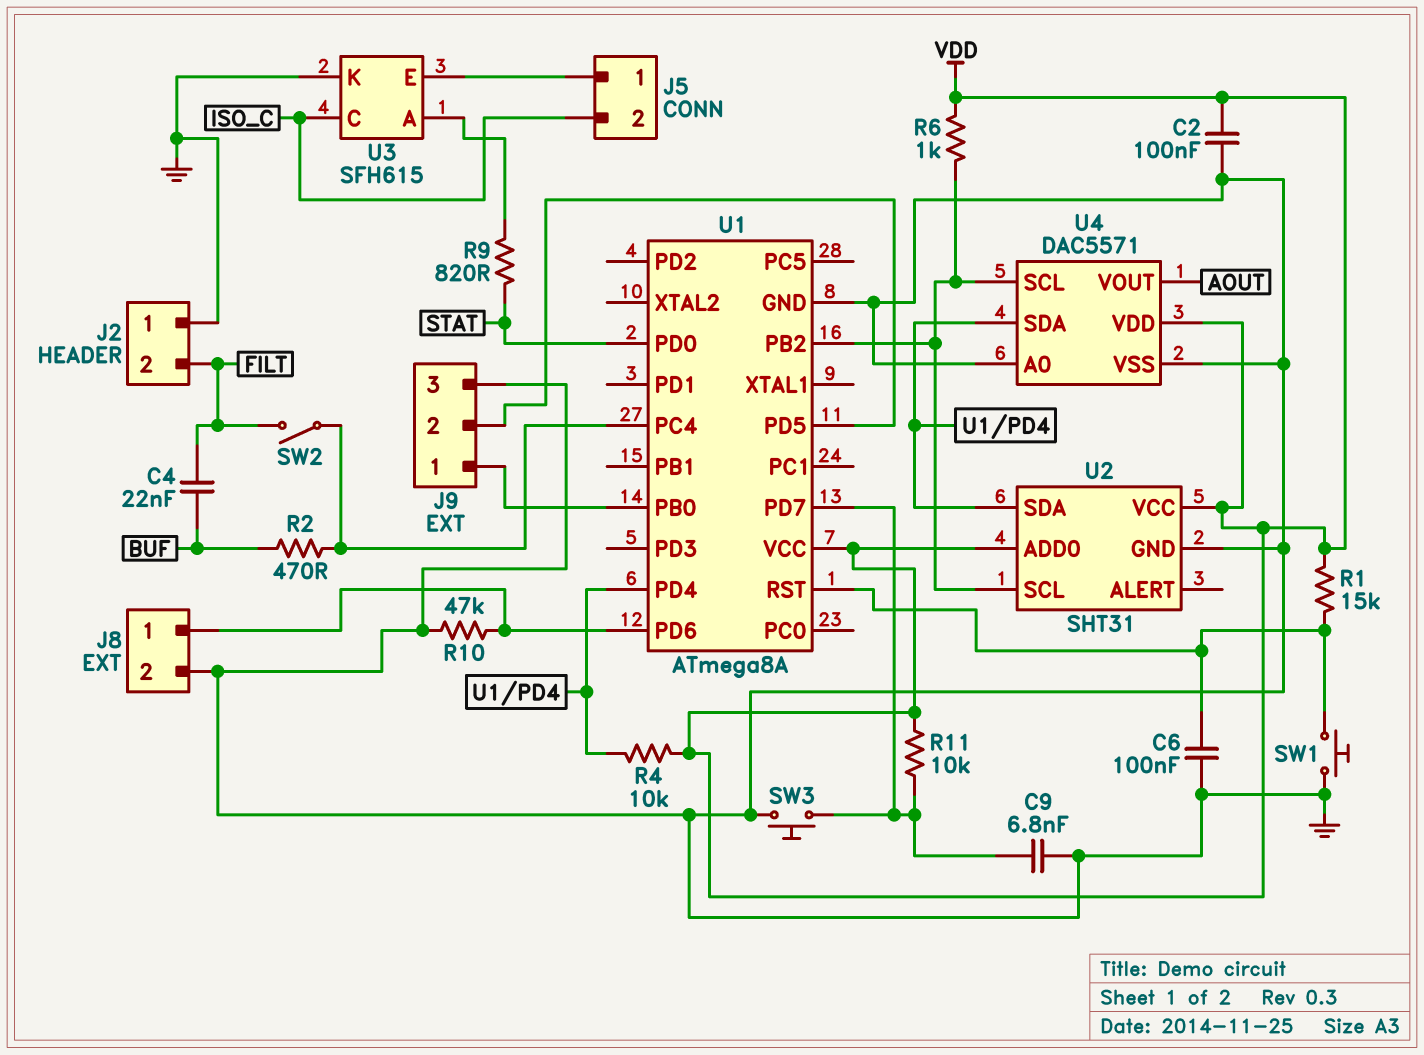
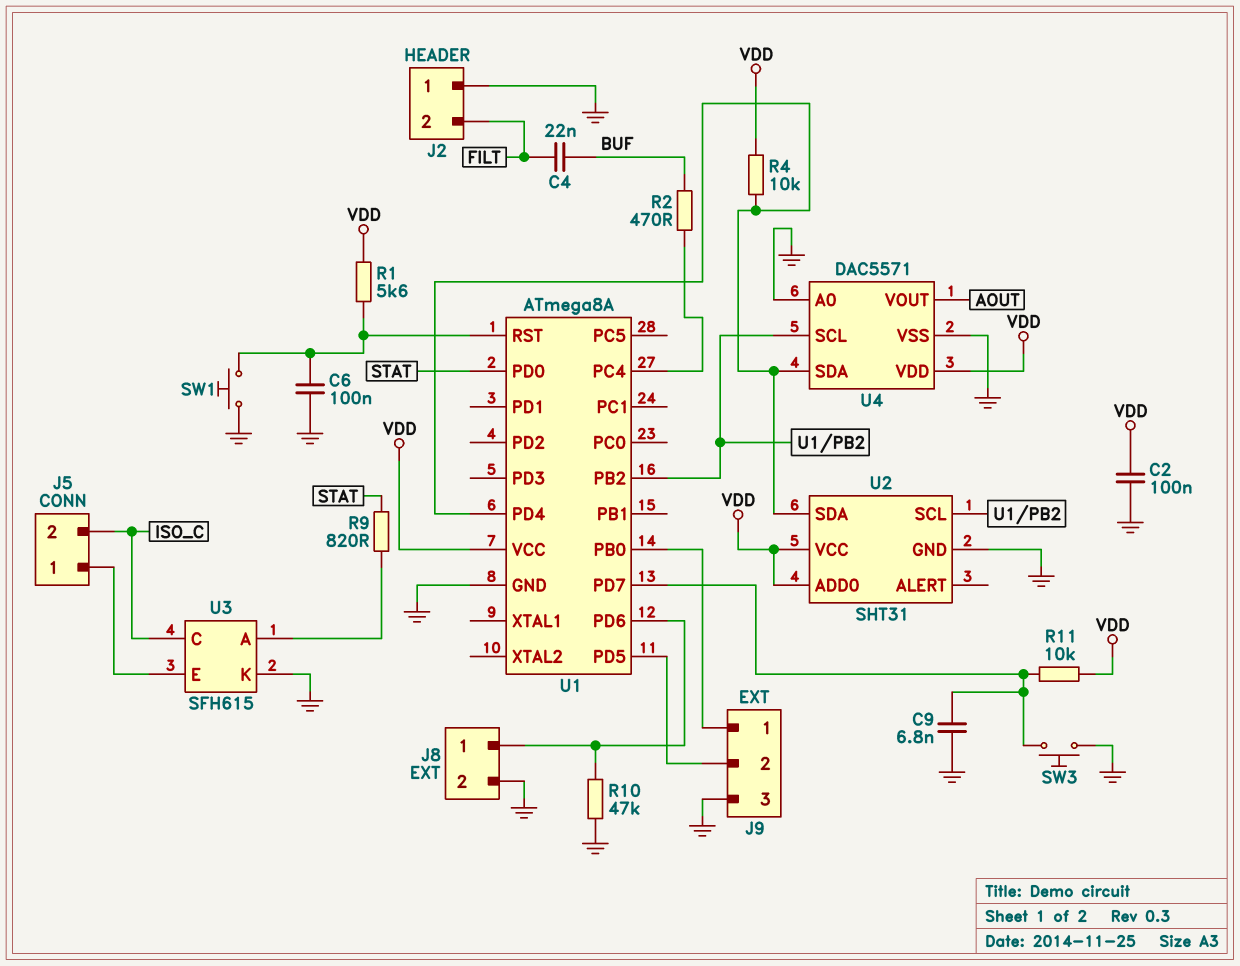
R1: 15k (U1/RST, VDD) -> 5.6k (U1/RST, VDD)
R6: 1k (U1/PB2, VDD) -> none
SW2: switch (FILT, U1/PC4) -> none

